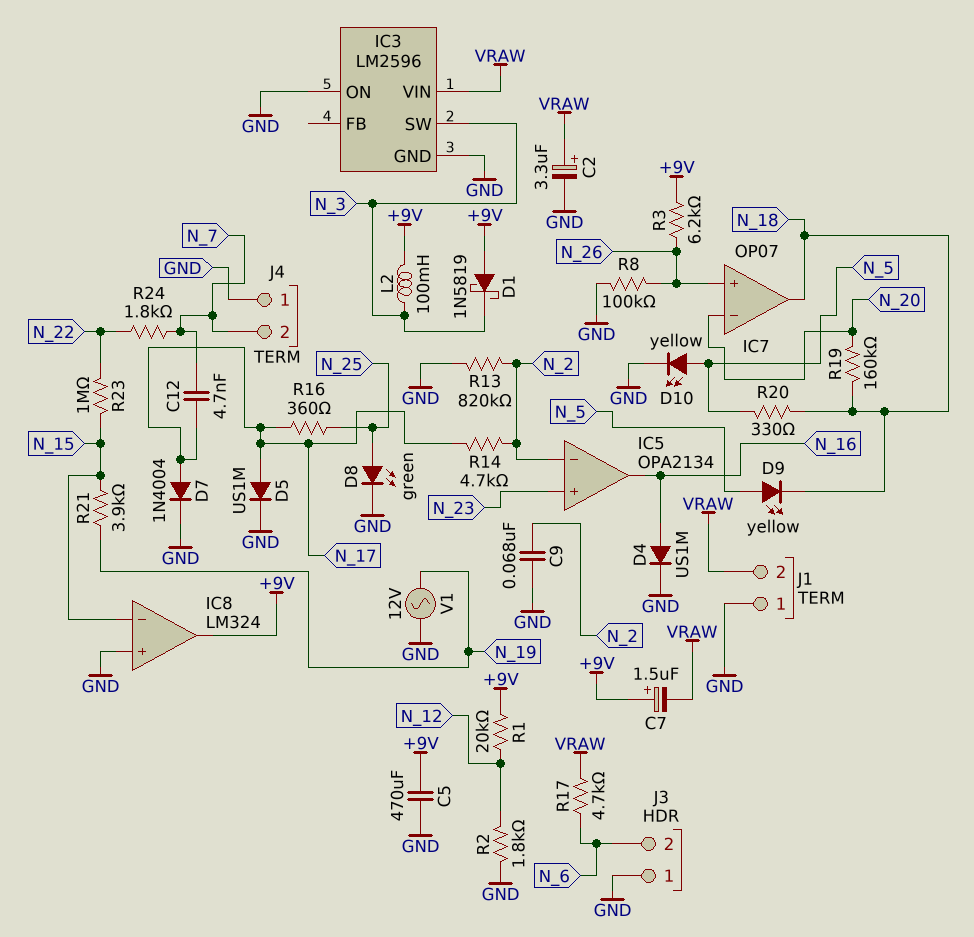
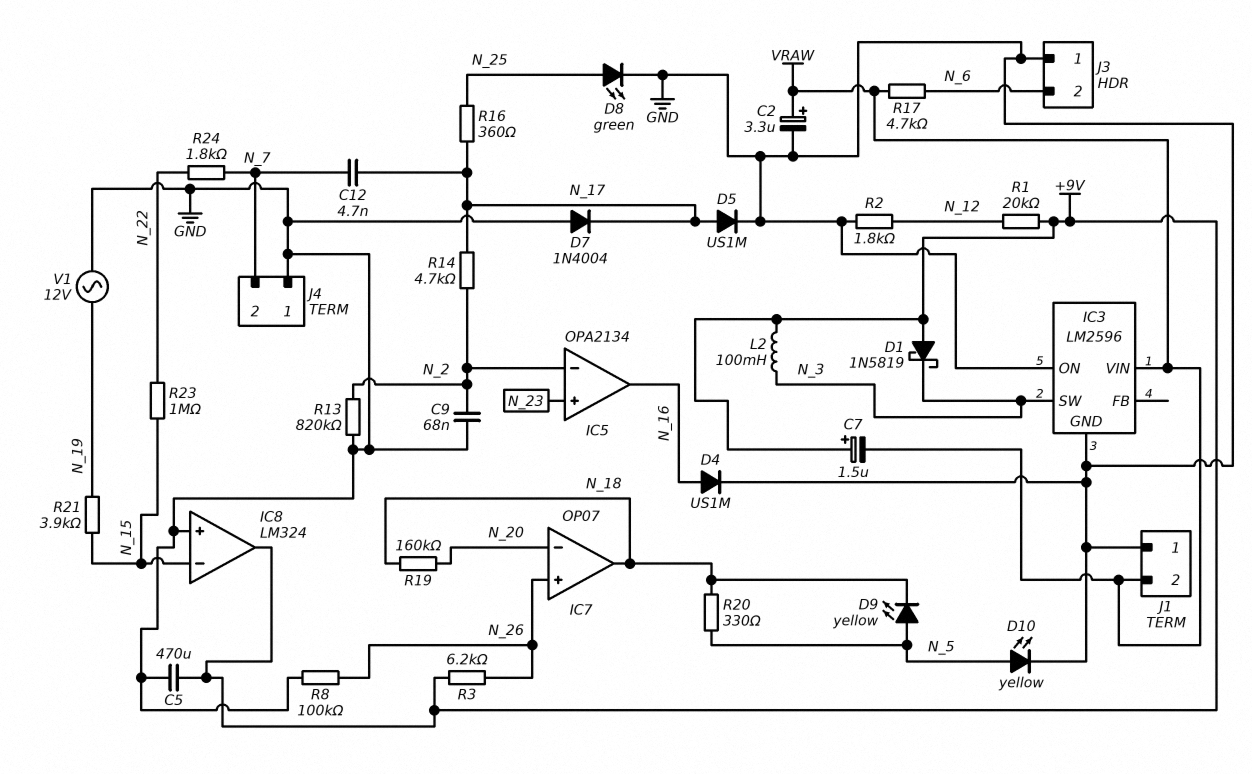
D7: diode 1N4004 (A N_17, K GND) -> diode 1N4004 (A GND, K N_17)

